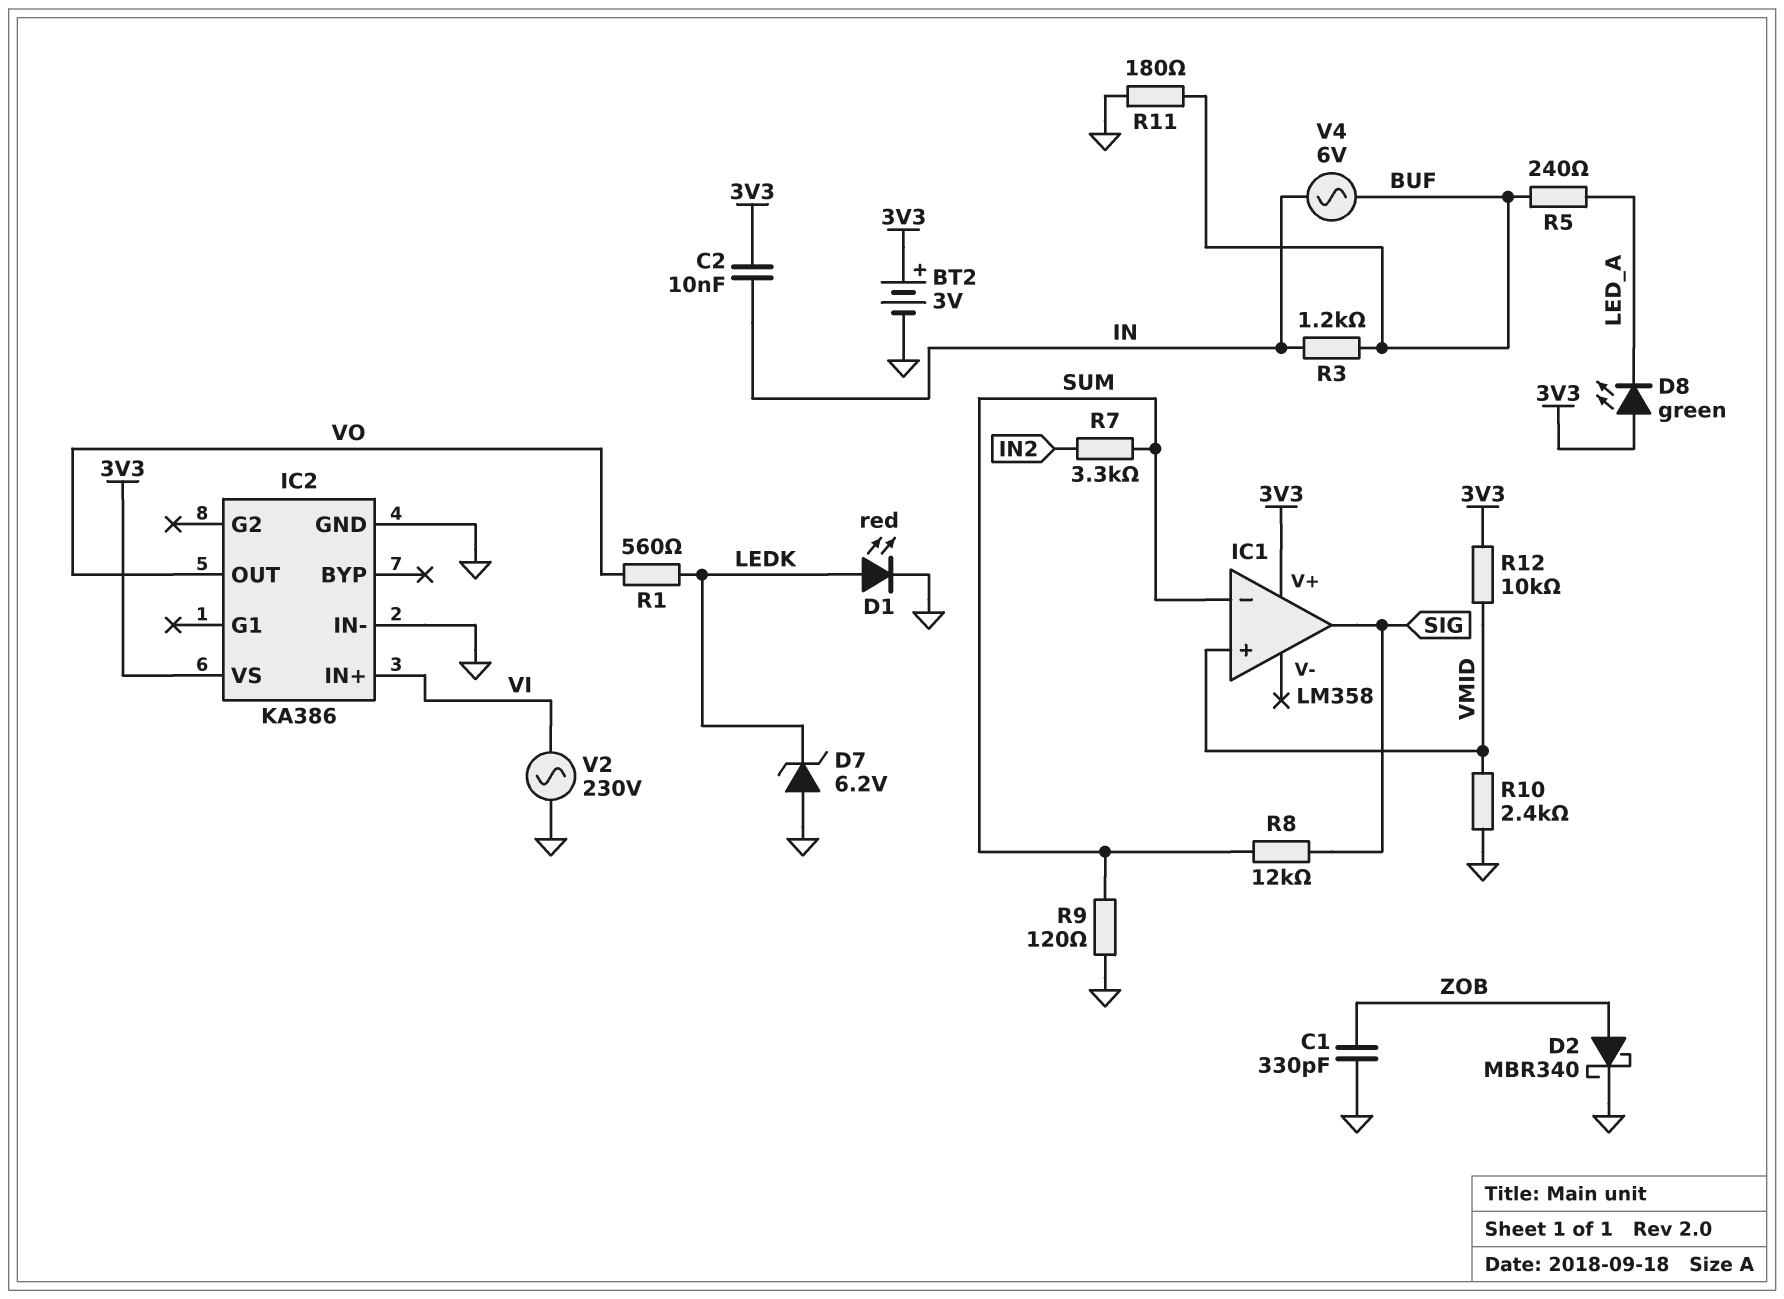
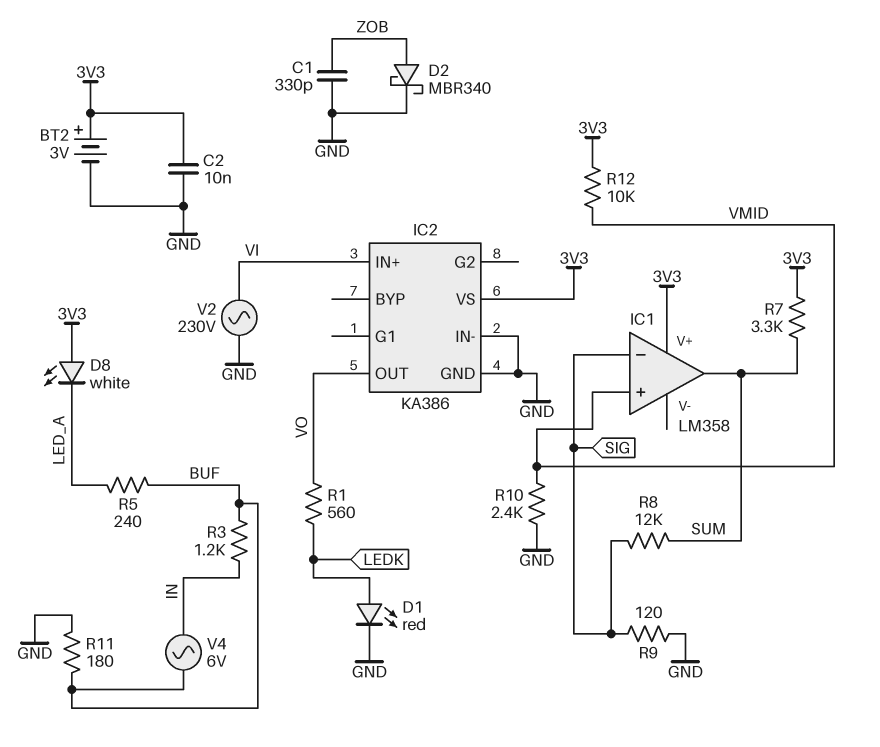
C2: 10nF (3V3, IN) -> 10nF (3V3, GND)
D7: zener 6.2V (A GND, K LEDK) -> none
D8: LED green (A 3V3, K LED_A) -> LED white (A 3V3, K LED_A)
IC1 pin in-: SUM -> SIG
IC1 pin out: SIG -> SUM
R7: 3.3k (IN2, SUM) -> 3.3k (3V3, SUM)
R9: 120 (GND, SUM) -> 120 (GND, SIG)

